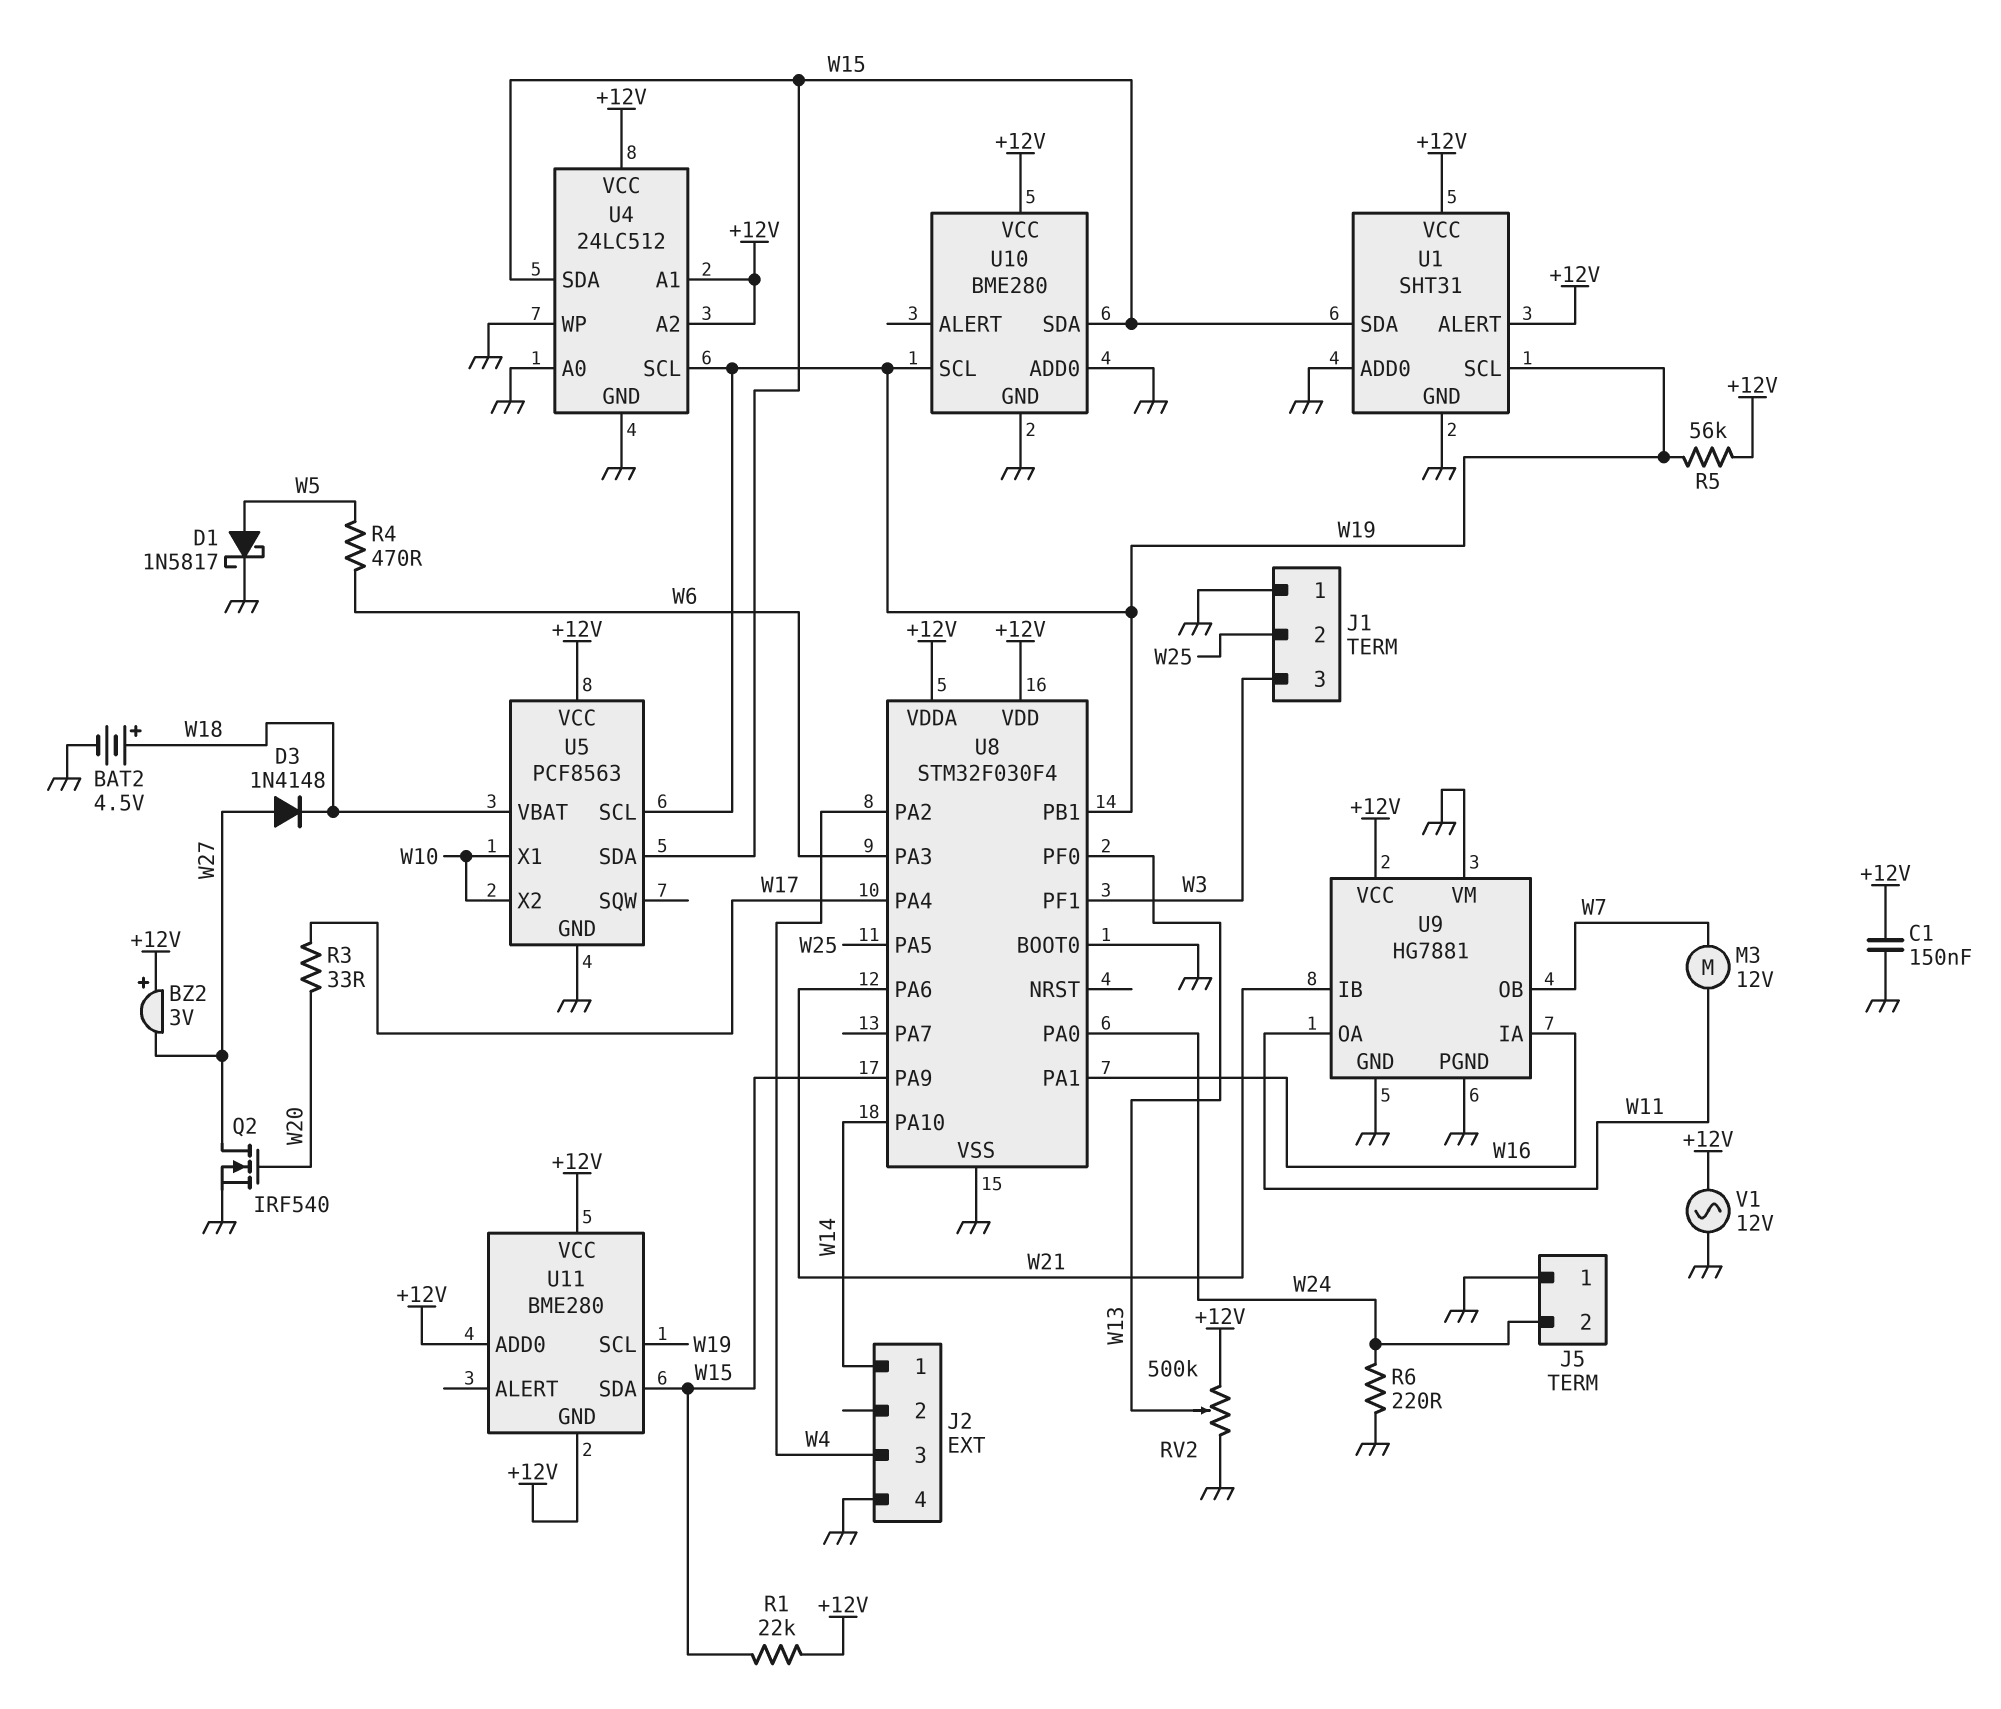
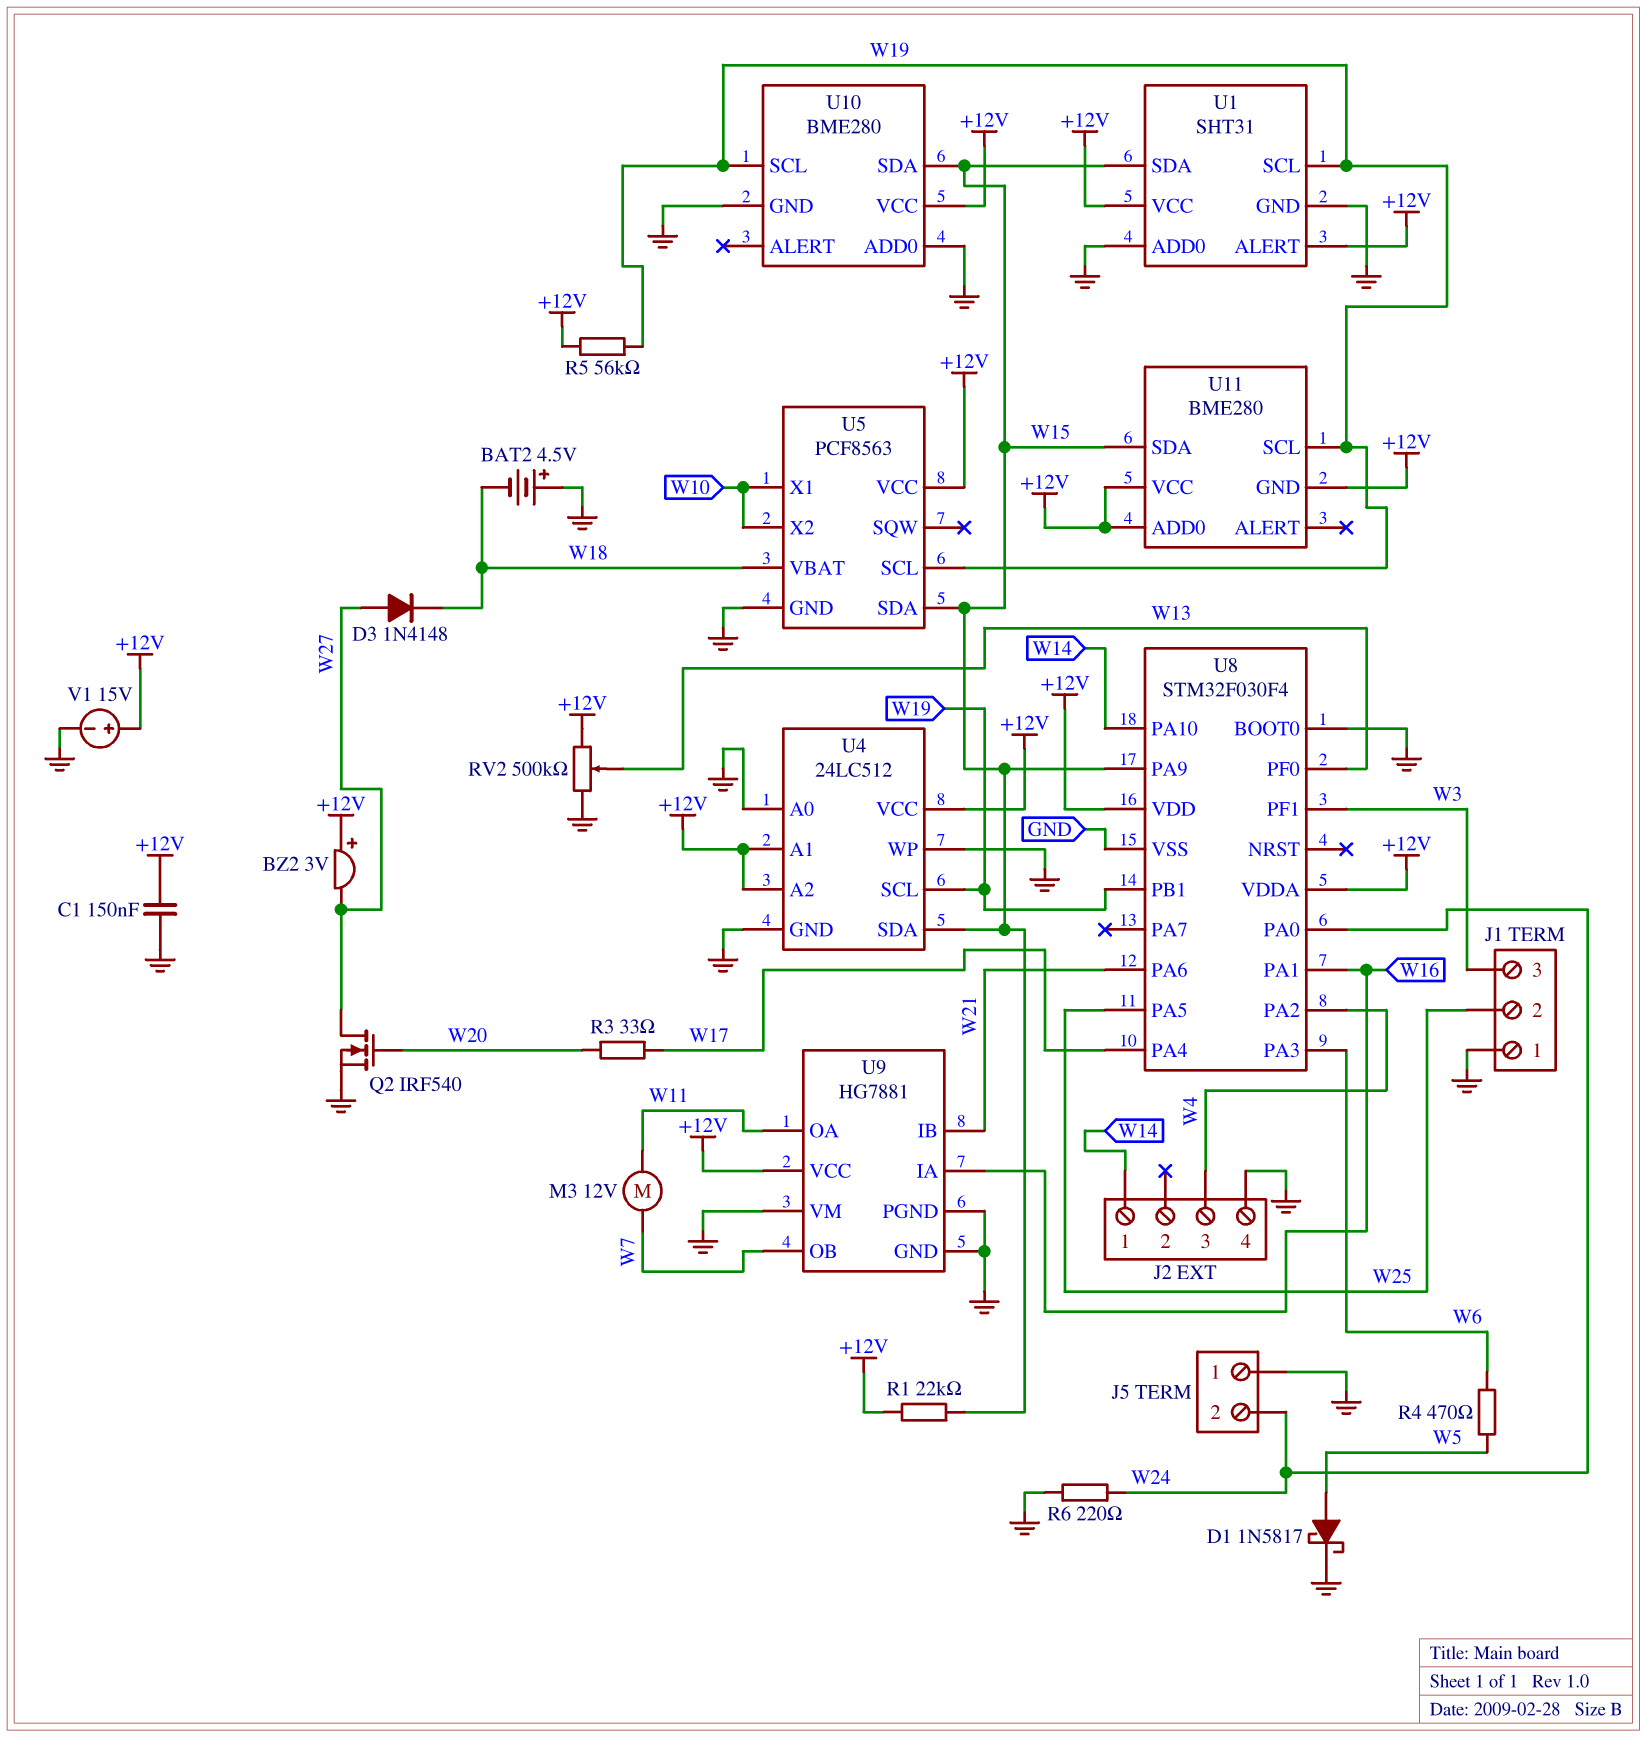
BAT2: 4.5V (plus W18, minus GND) -> 4.5V (plus GND, minus W18)
V1: AC 12V (+12V, GND) -> 15V (plus +12V, minus GND)

